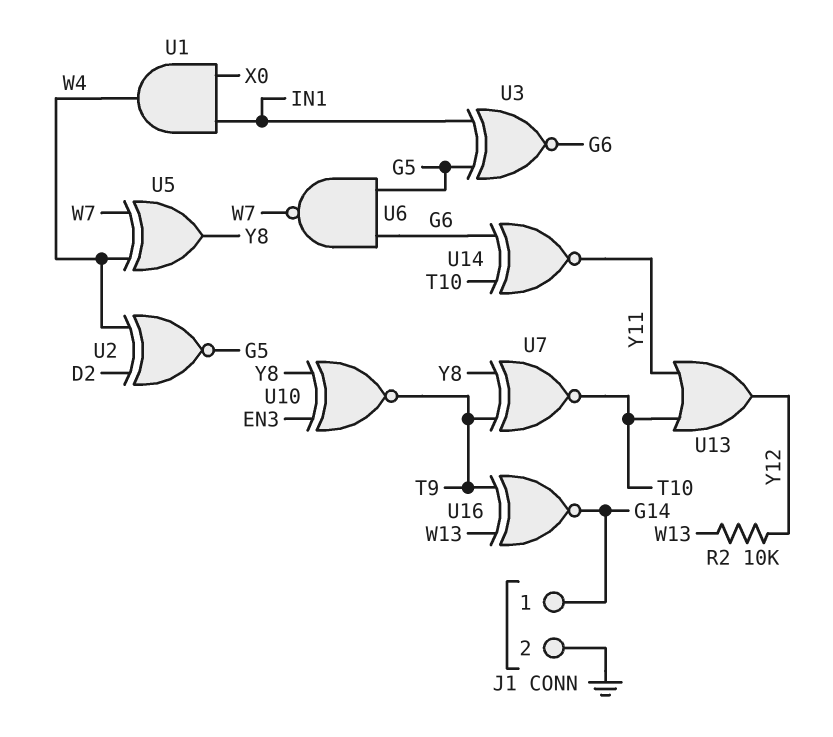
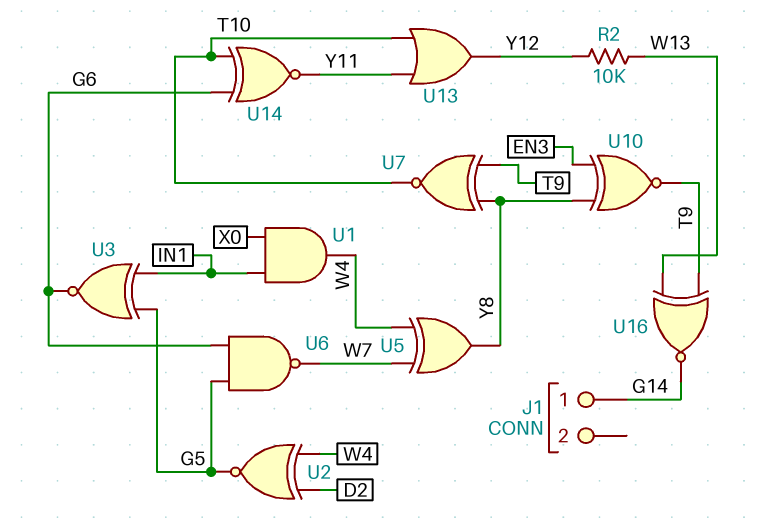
J1 pin 2: GND -> none

